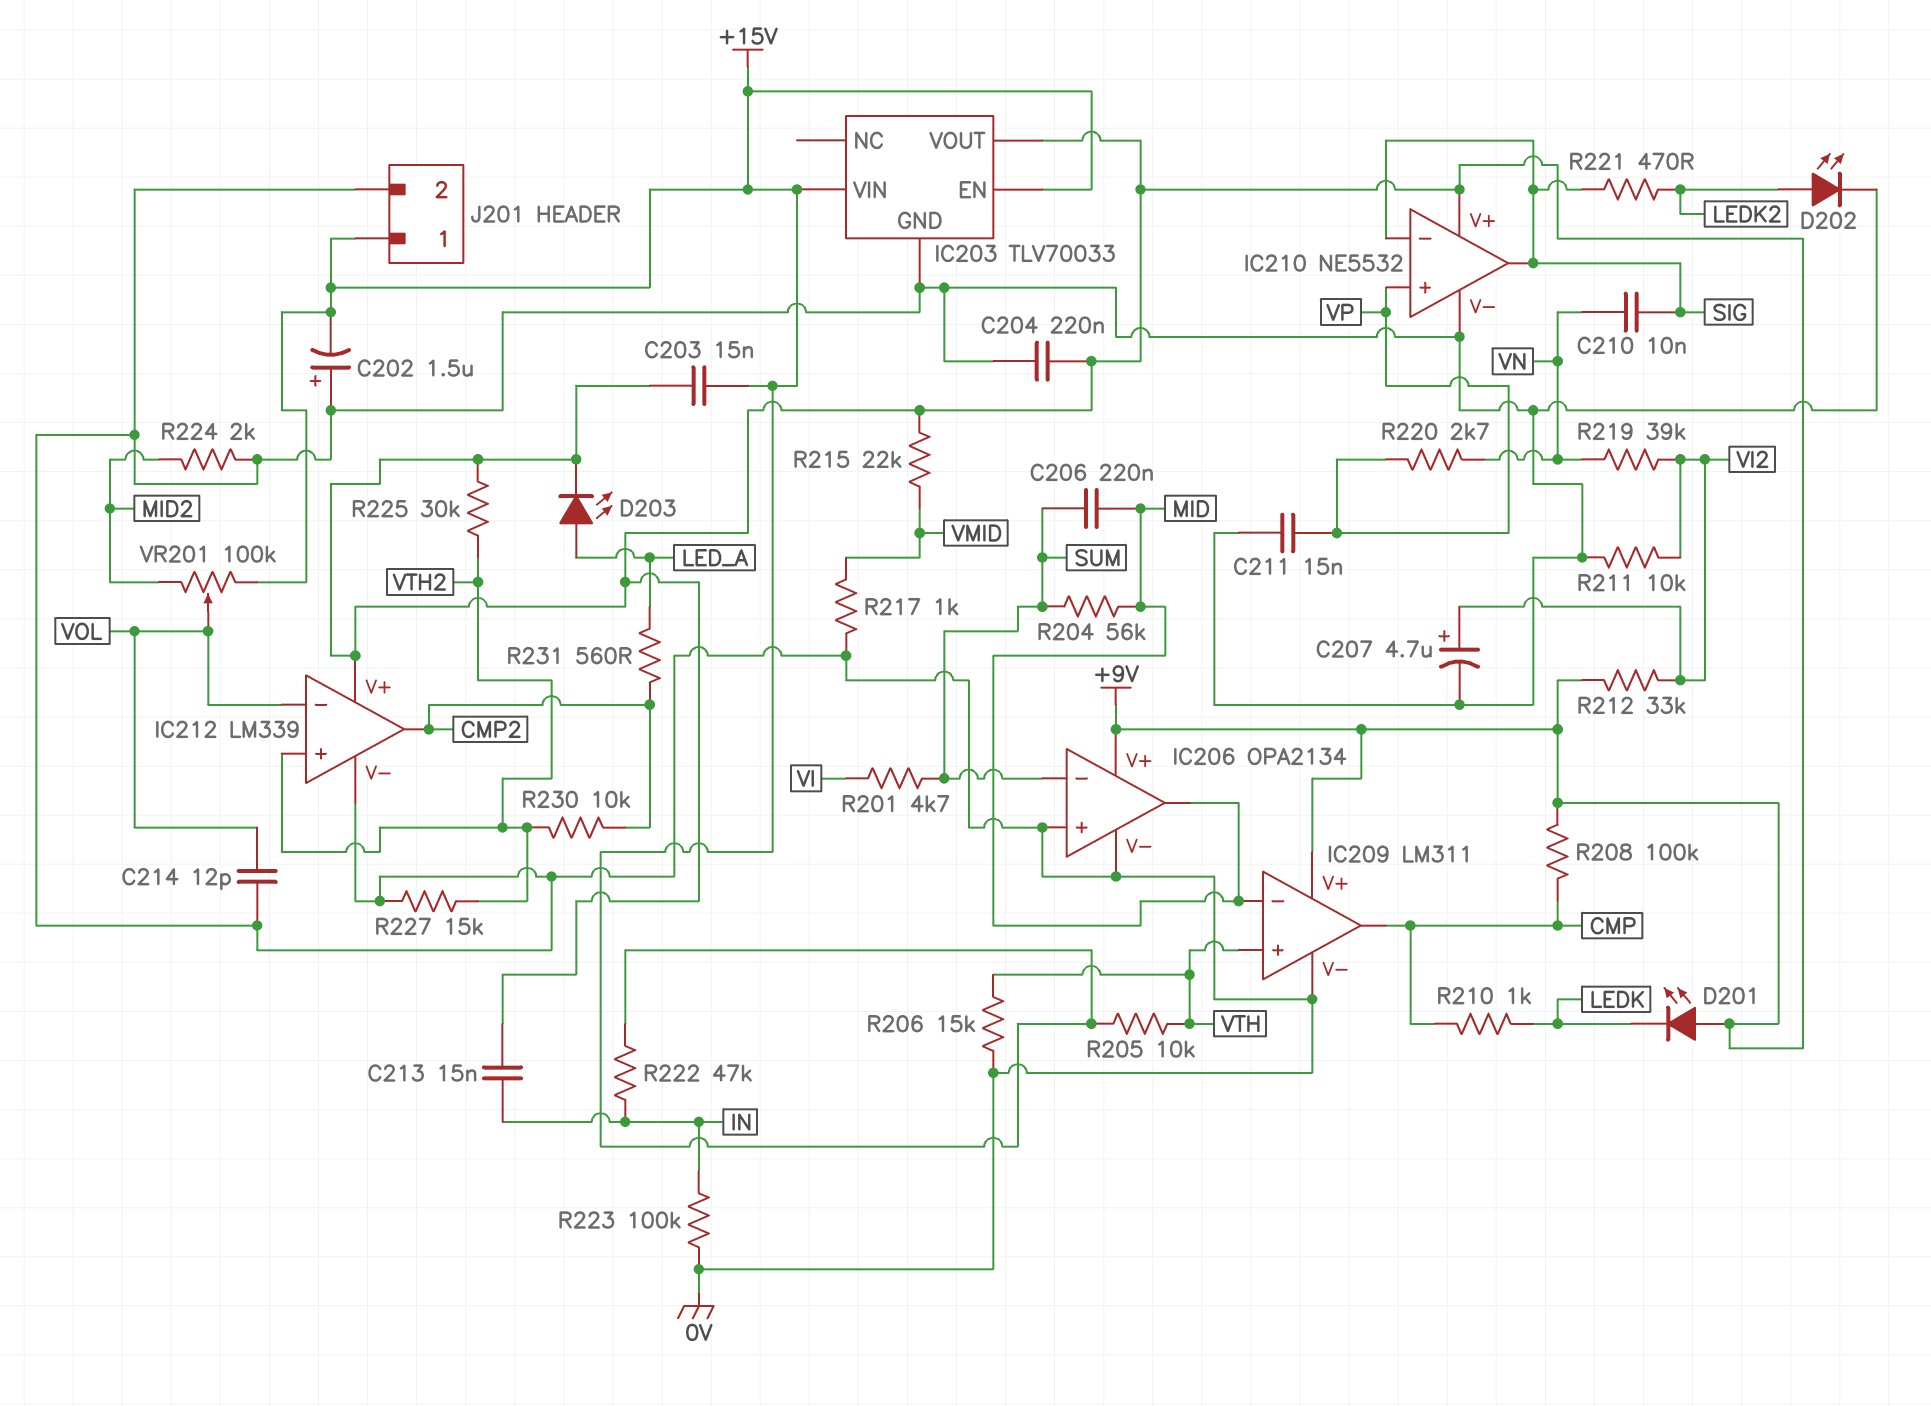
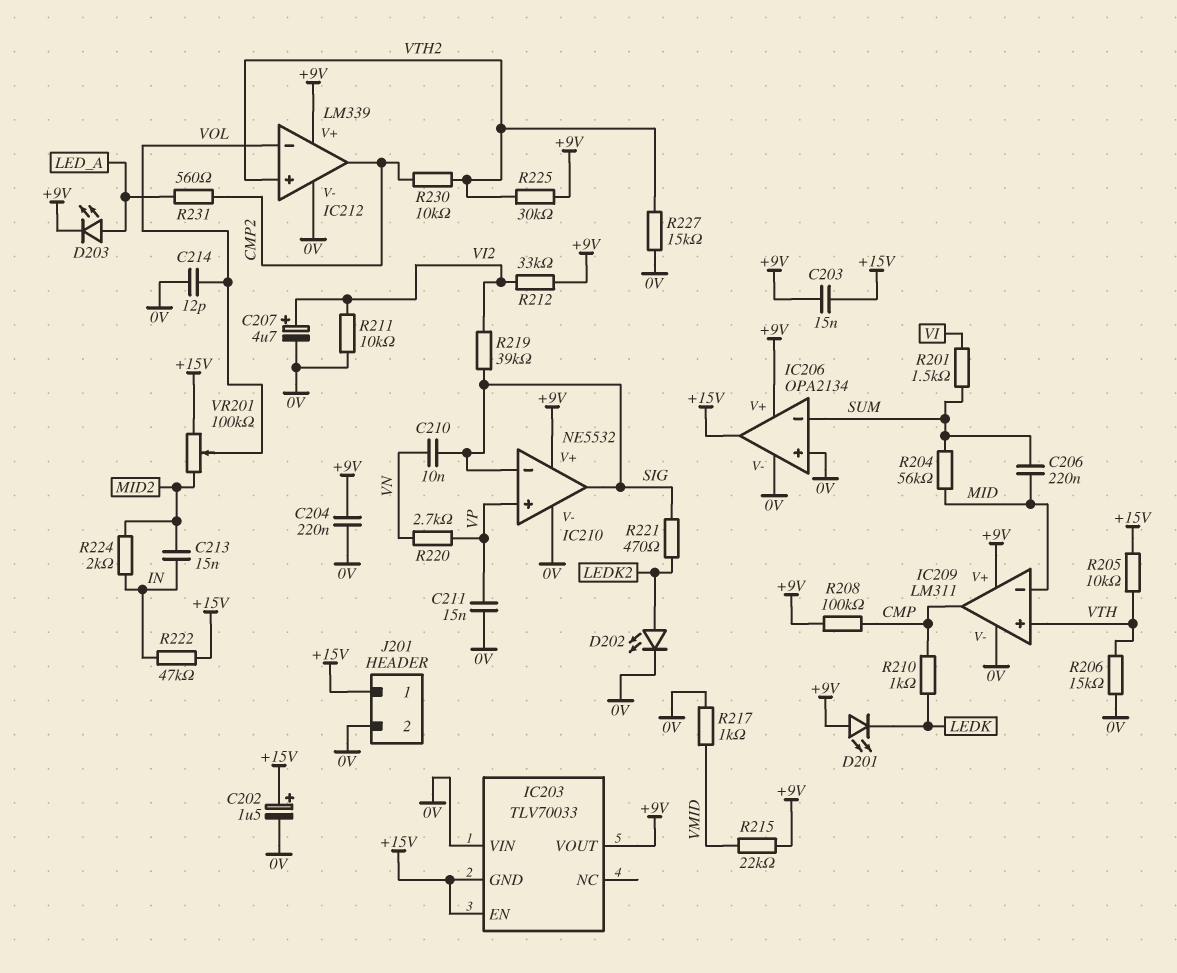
C202: 1.5uF (plus 0V, minus +15V) -> 1.5uF (plus +15V, minus 0V)
C213: 15nF (+9V, IN) -> 15nF (IN, MID2)
IC203 pin GND: 0V -> +15V
IC203 pin VIN: +15V -> 0V
IC206 pin out: MID -> +15V
R201: 4.7k (SUM, VI) -> 1.5k (SUM, VI)
R219: 39k (VI2, VN) -> 39k (SIG, VI2)
R223: 100k (0V, IN) -> none
R224: 2k (0V, MID2) -> 2k (IN, MID2)

